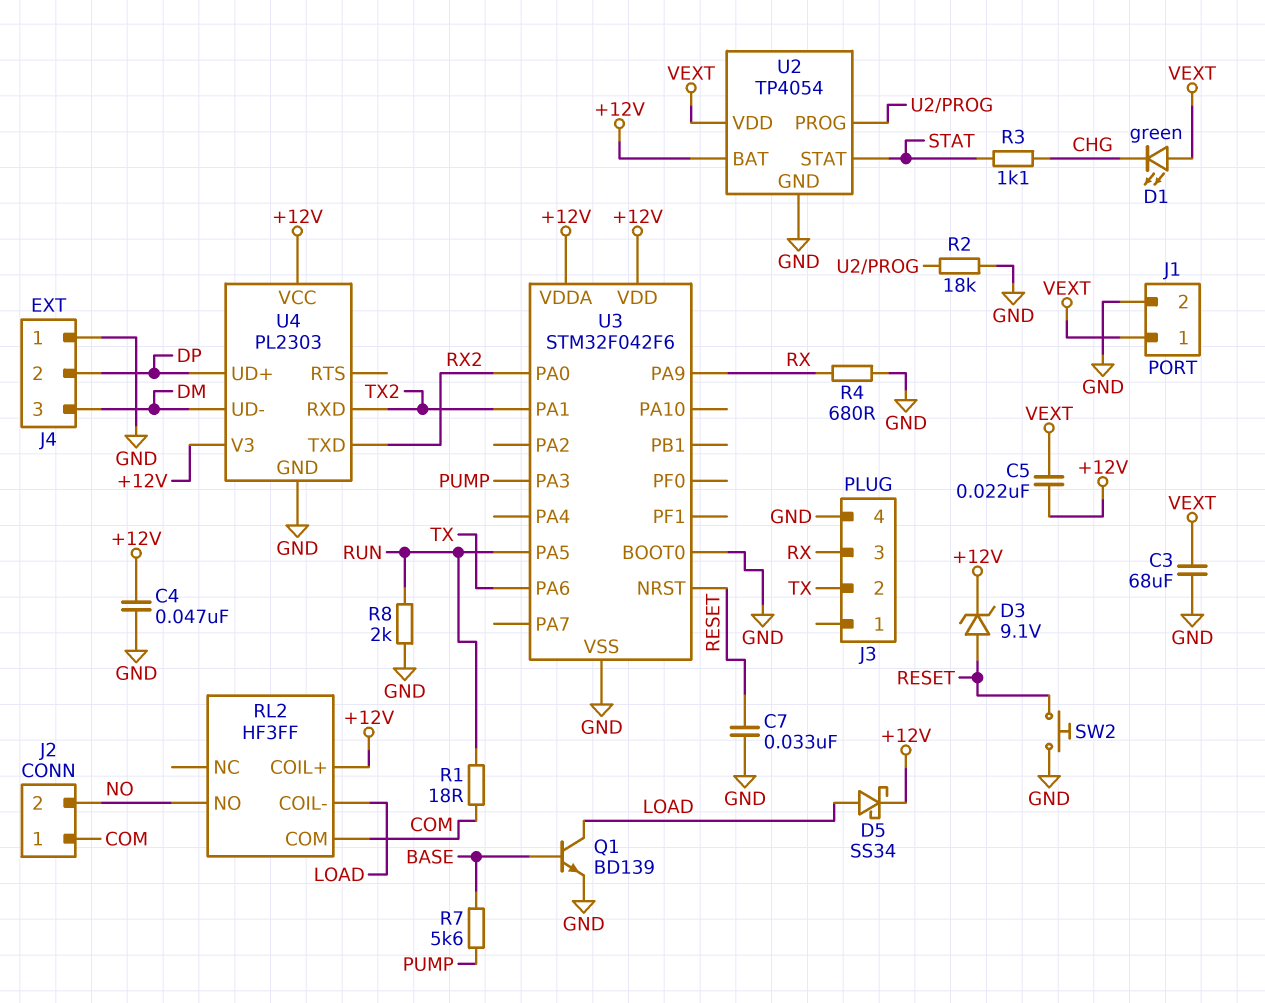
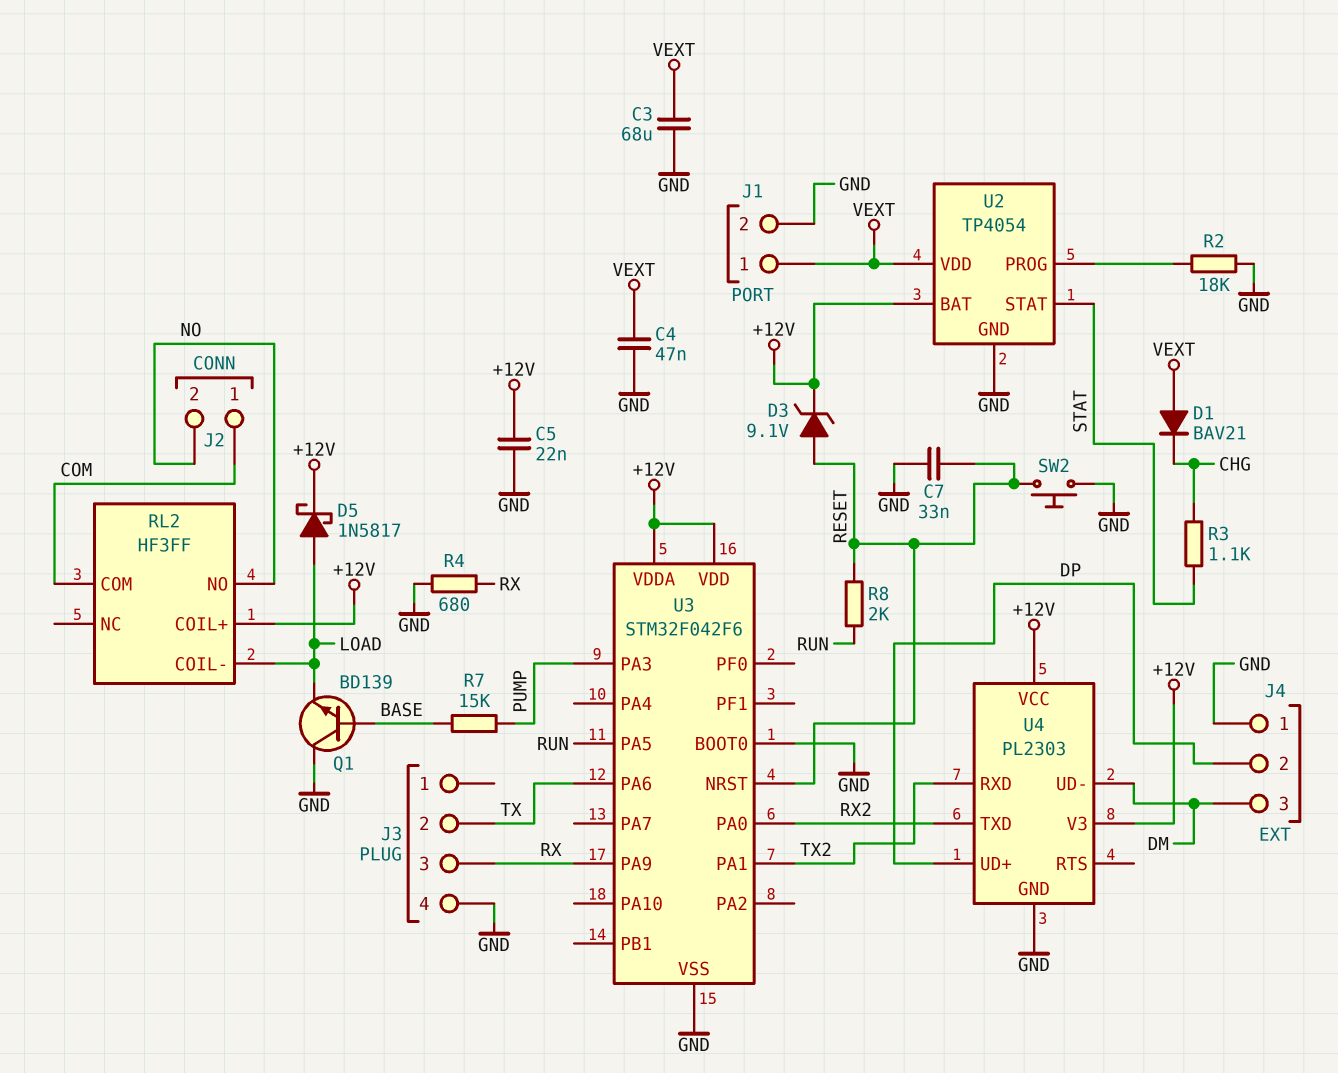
C4: 47nF (+12V, GND) -> 47nF (GND, VEXT)
C5: 22nF (+12V, VEXT) -> 22nF (+12V, GND)
D1: LED green (A VEXT, K CHG) -> diode BAV21 (A VEXT, K CHG)
D5: schottky SS34 (A LOAD, K +12V) -> schottky 1N5817 (A LOAD, K +12V)
Q1: NPN BD139 (B BASE, C LOAD, E GND) -> NPN BD139 (B BASE, C GND, E LOAD)
R1: 18 (COM, RUN) -> none
R7: 5.6k (BASE, PUMP) -> 15k (BASE, PUMP)
R8: 2k (GND, RUN) -> 2k (RESET, RUN)

